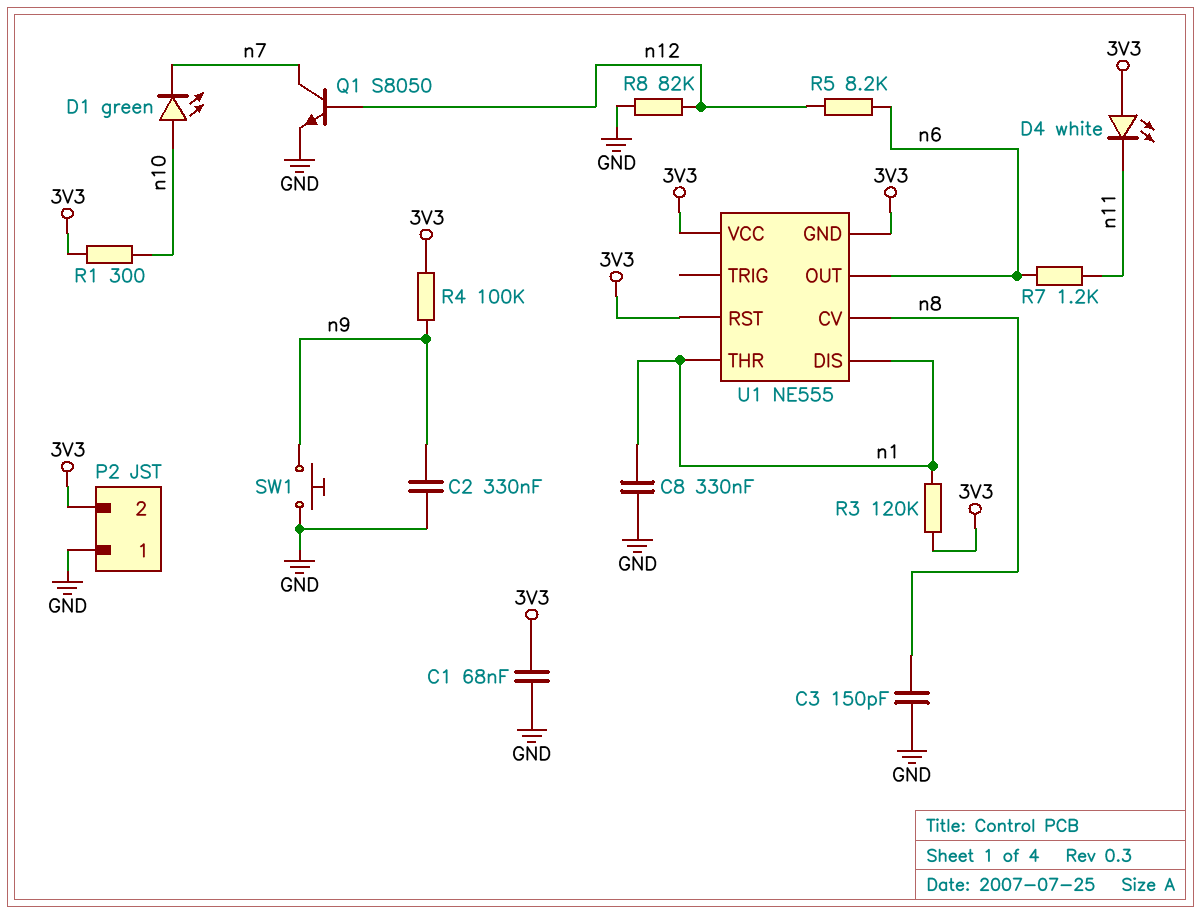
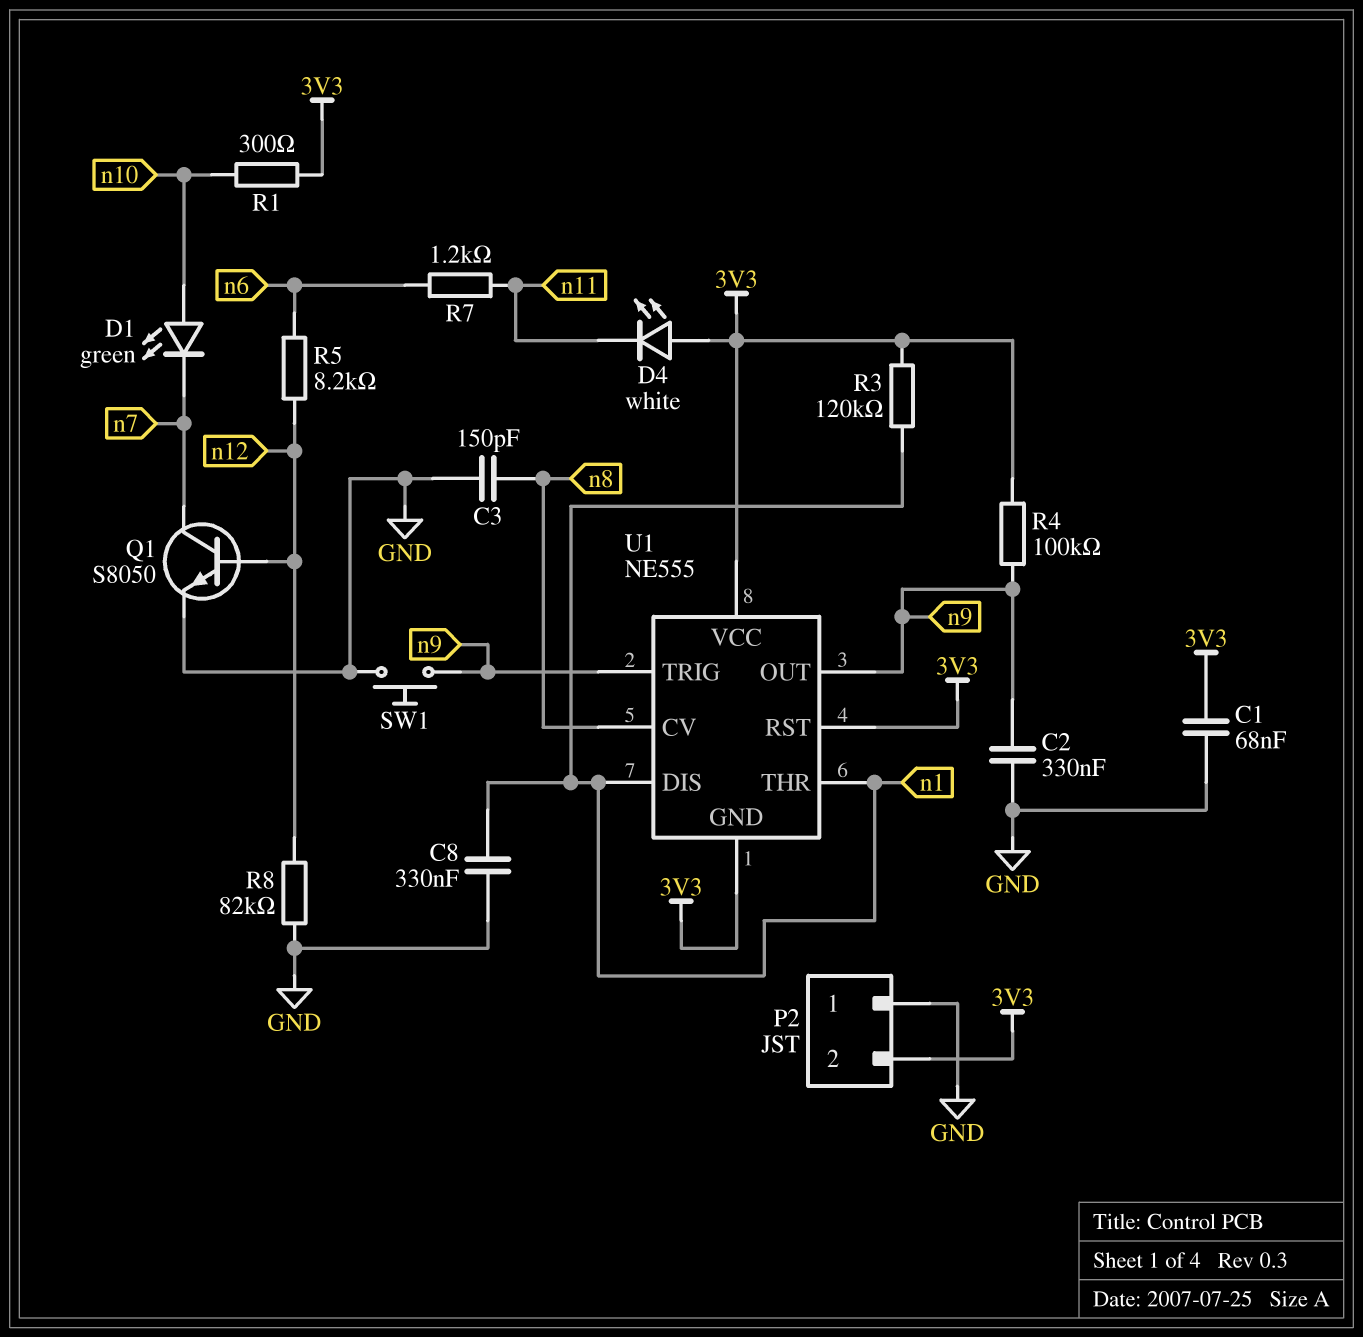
U1 pin OUT: n6 -> n9
U1 pin TRIG: none -> n9

